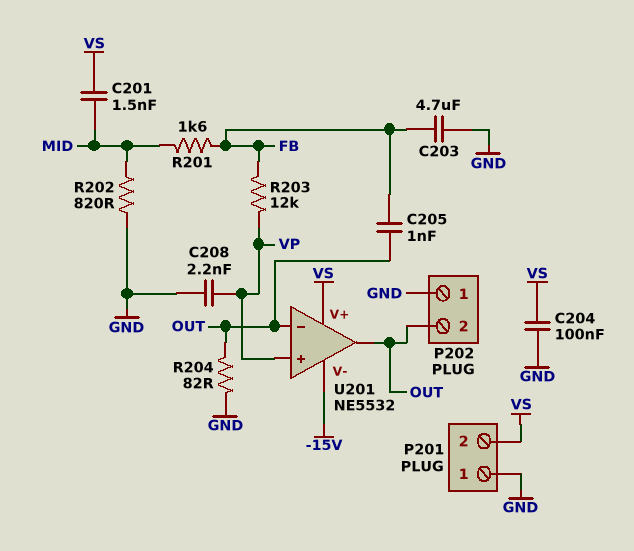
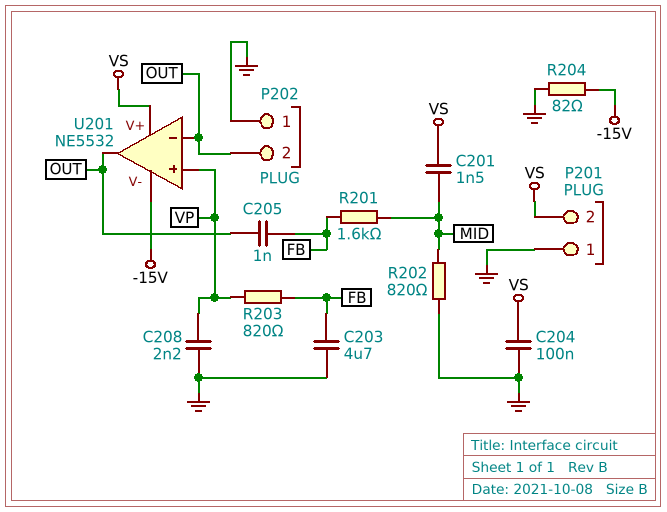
R203: 12k (FB, VP) -> 820 (FB, VP)
R204: 82 (GND, OUT) -> 82 (-15V, GND)

